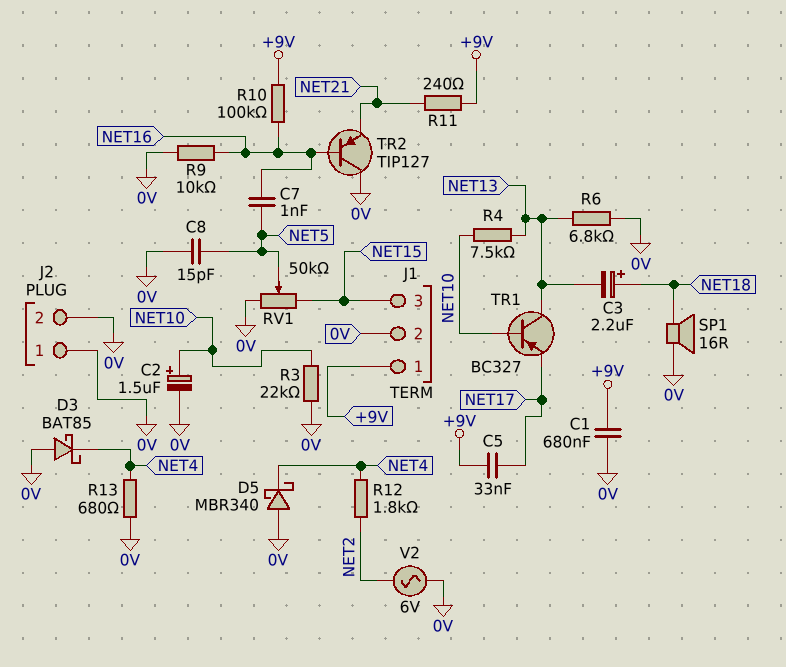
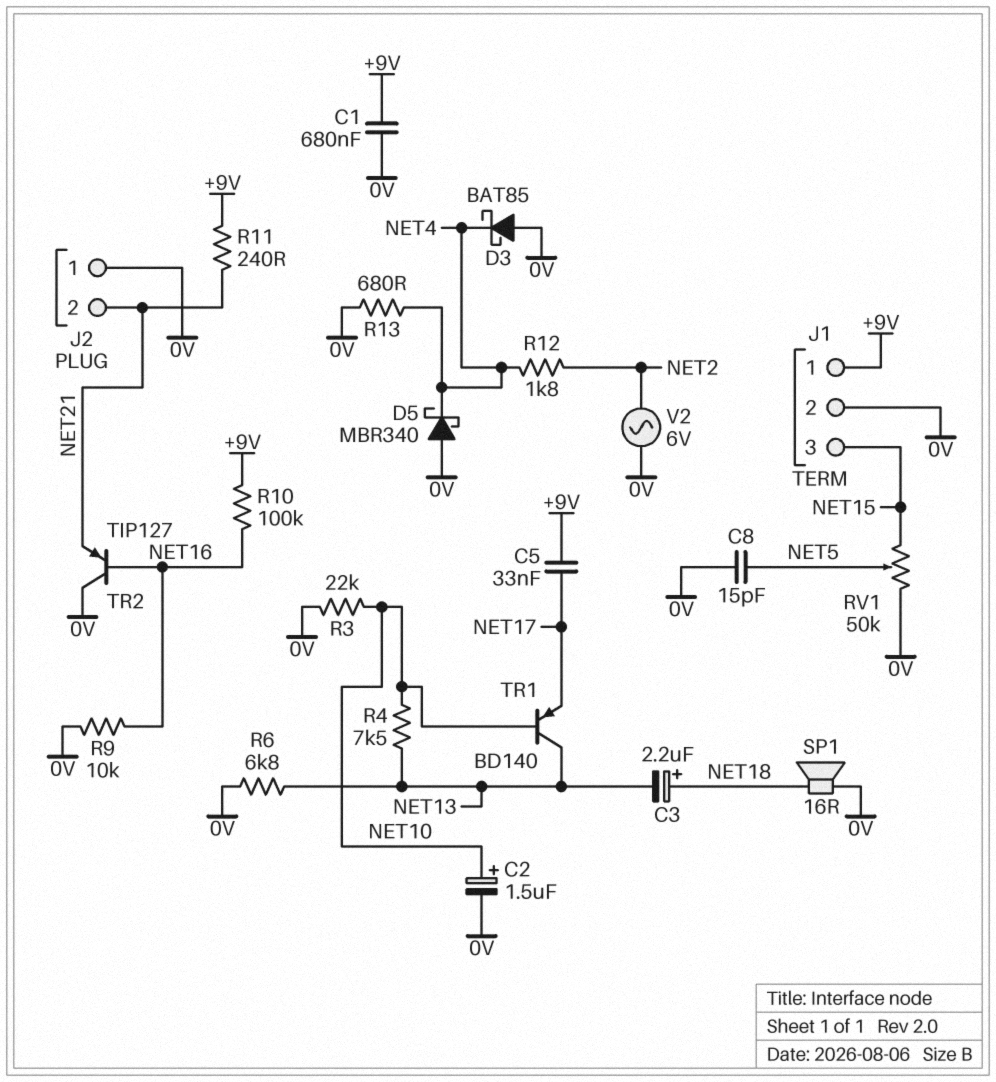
C7: 1nF (NET5, NET16) -> none
J2 pin 2: 0V -> NET21
TR1: PNP BC327 (B NET10, C NET13, E NET17) -> PNP BD140 (B NET10, C NET13, E NET17)

